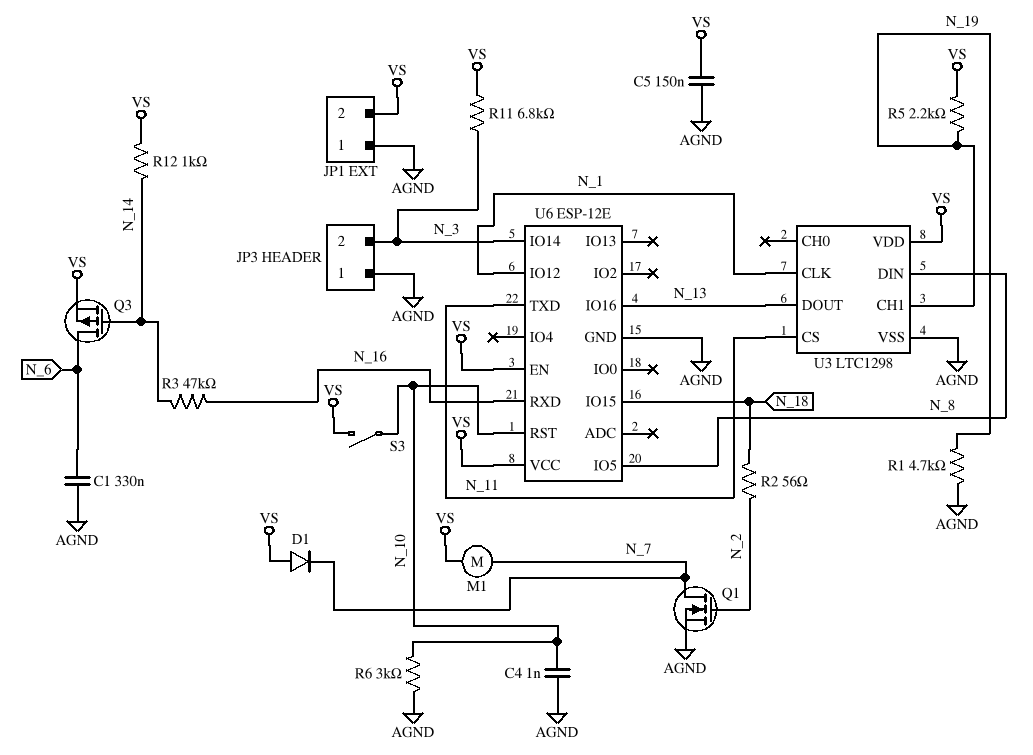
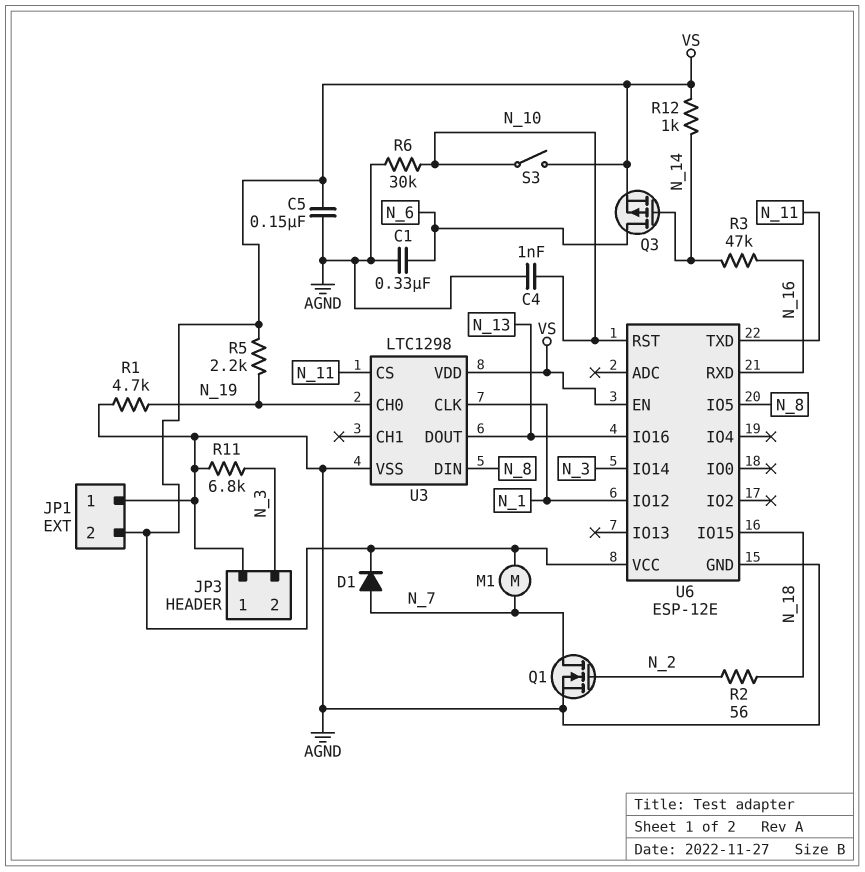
D1: diode (A VS, K N_7) -> diode (A N_7, K VS)
R6: 3k (AGND, N_10) -> 30k (AGND, N_10)
R11: 6.8k (N_3, VS) -> 6.8k (AGND, N_3)
U3 pin CH0: none -> N_19
U3 pin CH1: N_19 -> none

